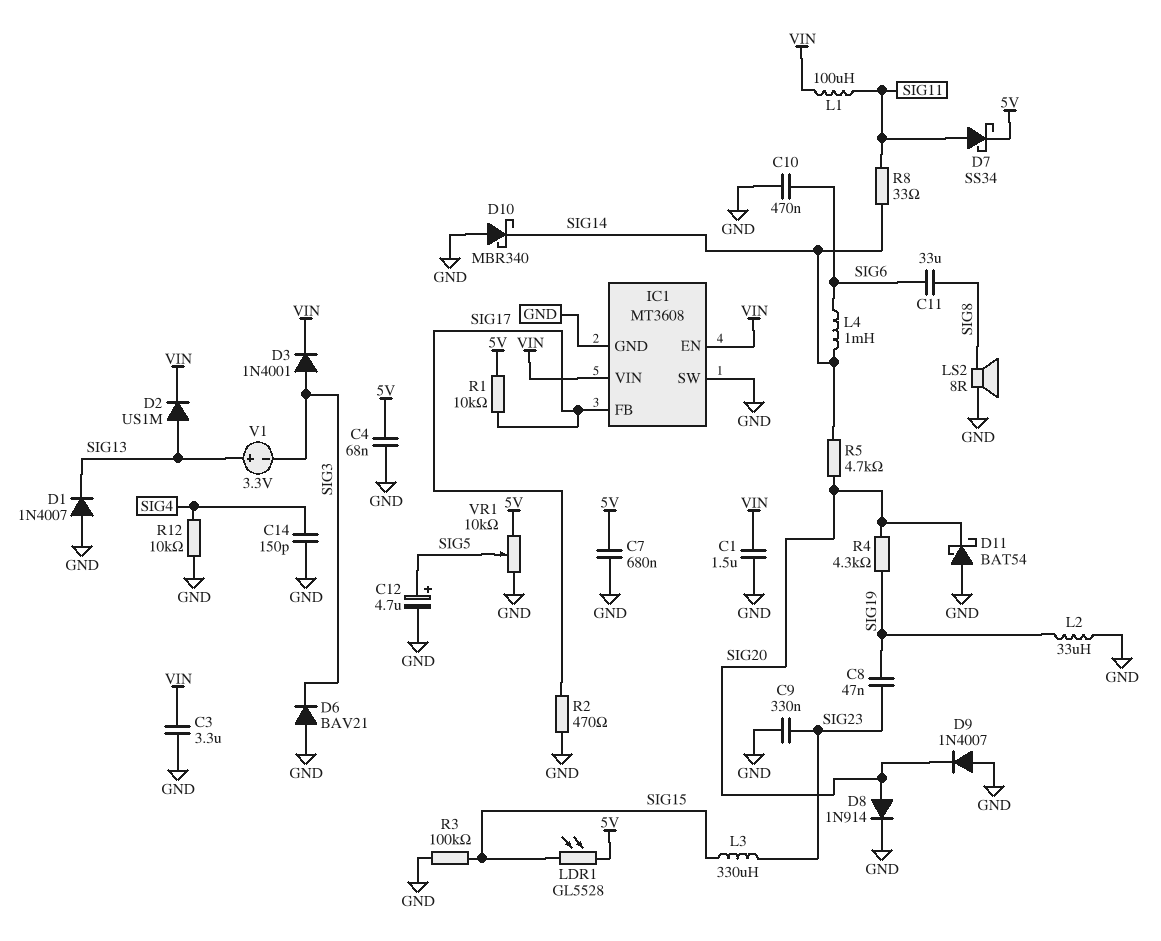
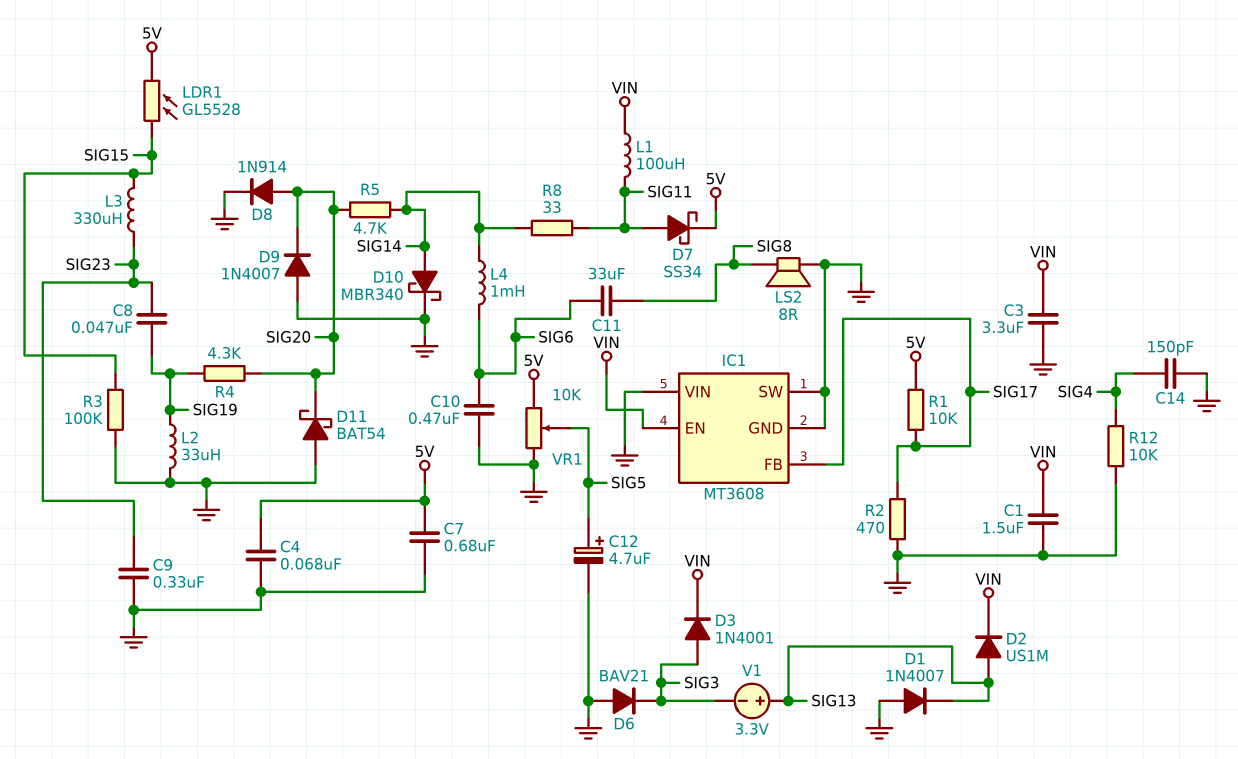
D10: schottky MBR340 (A GND, K SIG14) -> schottky MBR340 (A SIG14, K GND)
IC1 pin VIN: VIN -> GND

